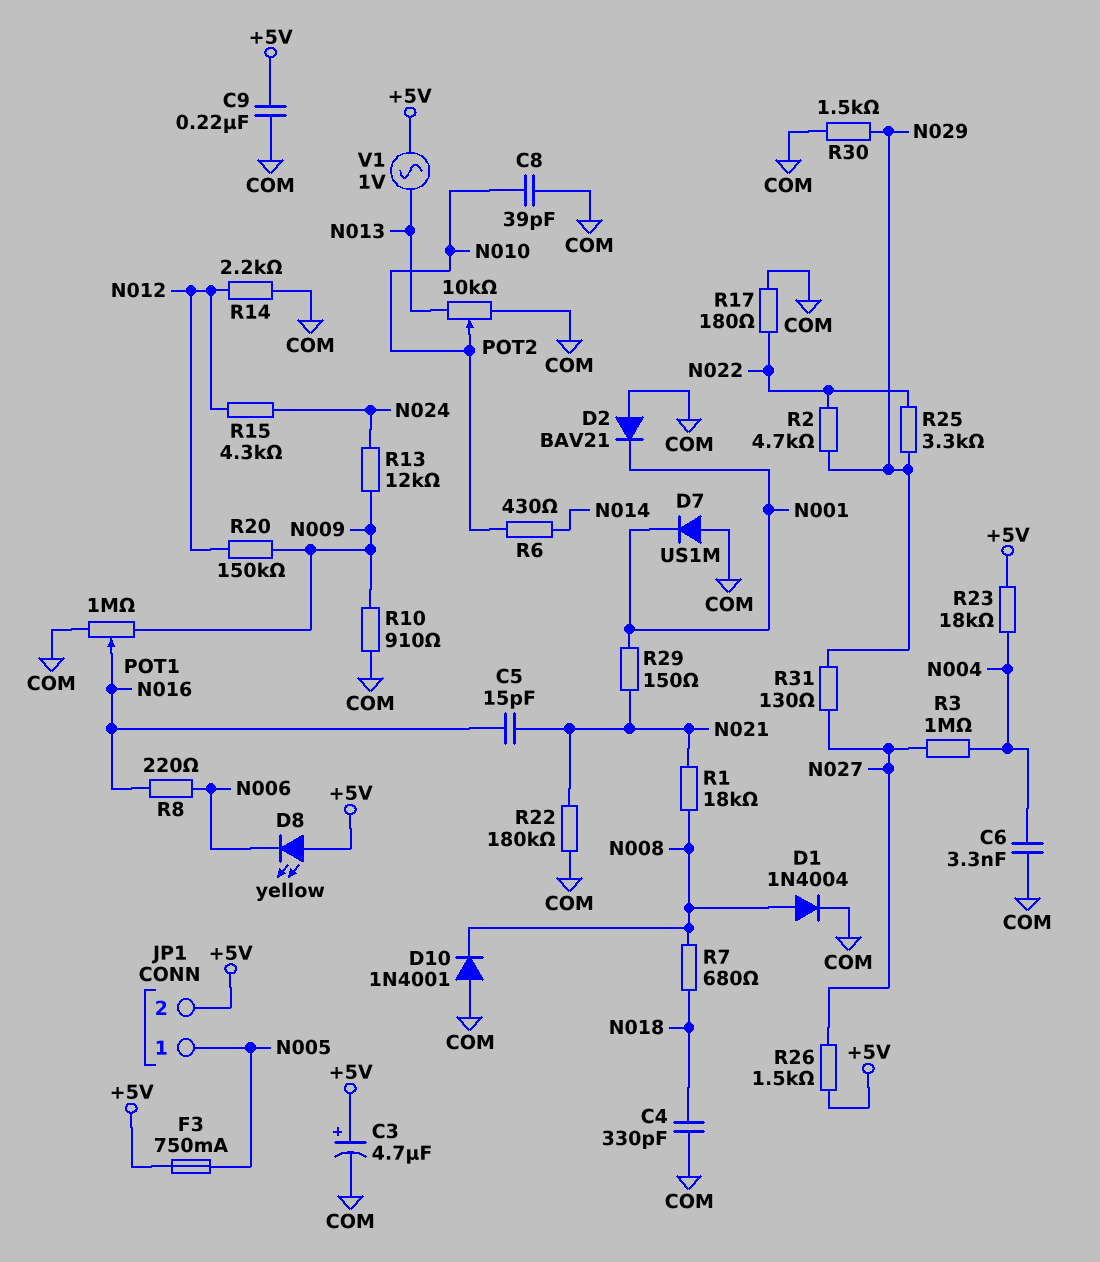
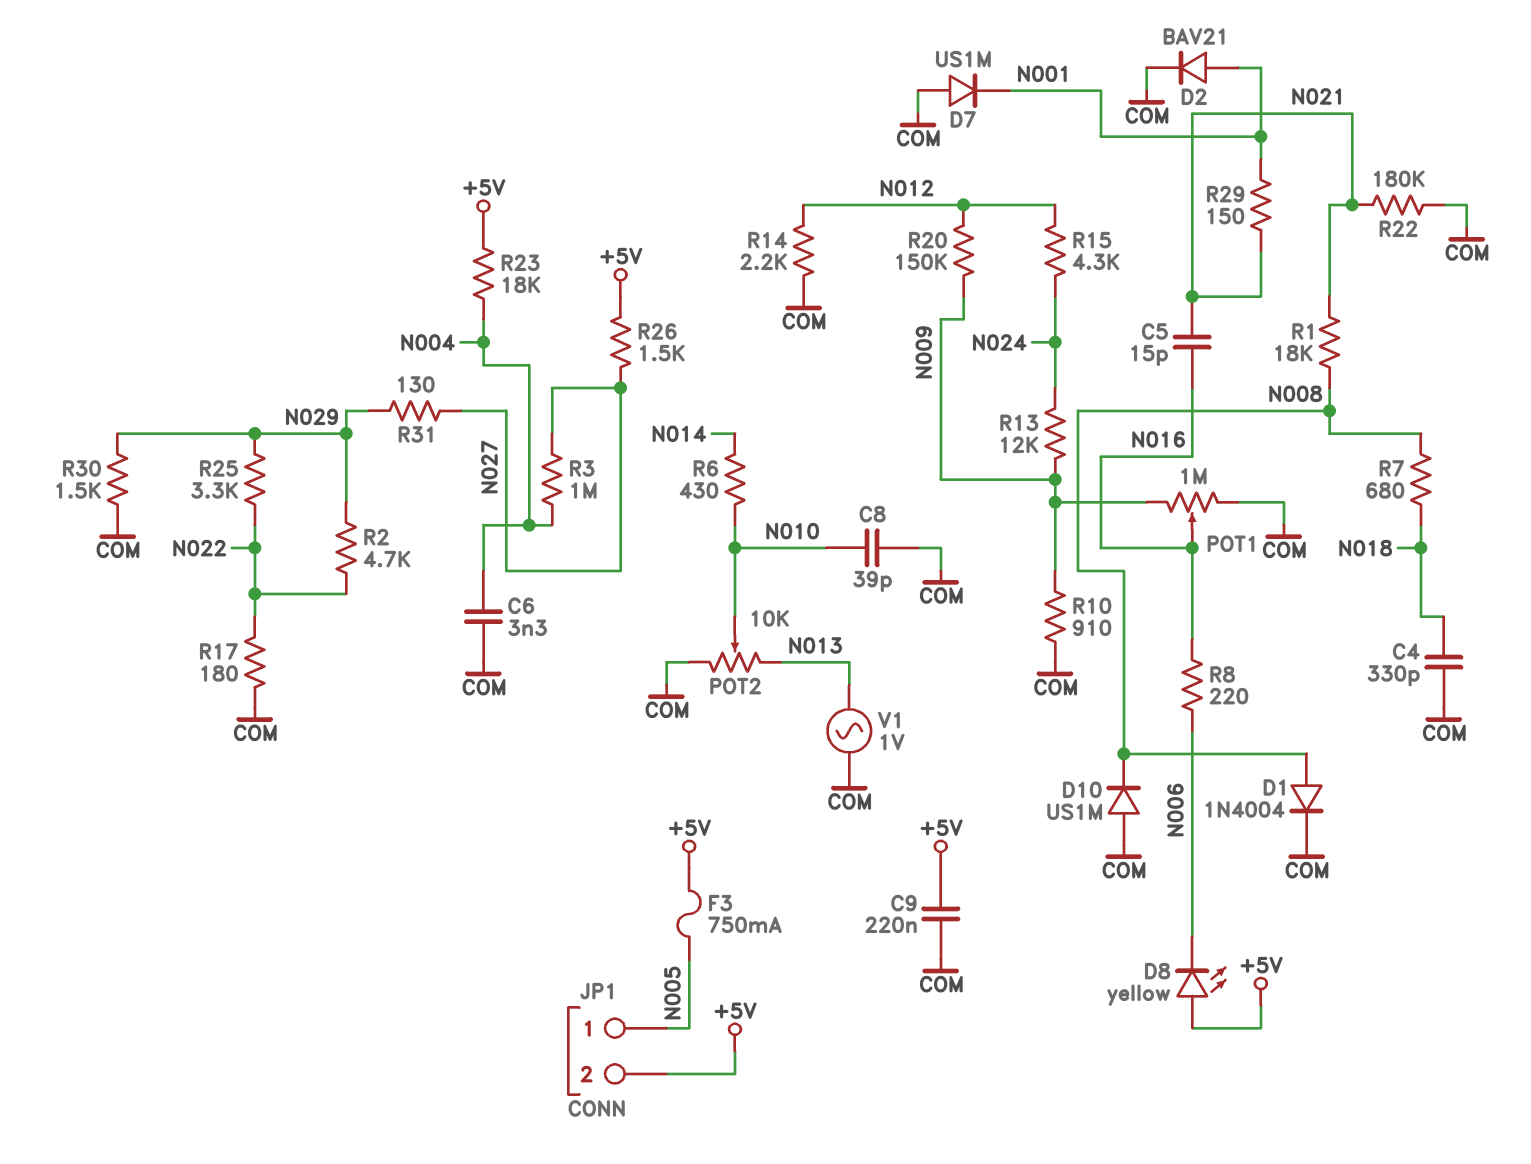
C3: 4.7uF (plus +5V, minus COM) -> none
D2: diode BAV21 (A COM, K N001) -> diode BAV21 (A N001, K COM)
D10: diode 1N4001 (A COM, K N008) -> diode US1M (A COM, K N008)
V1: AC 1V (+5V, N013) -> AC 1V (COM, N013)

